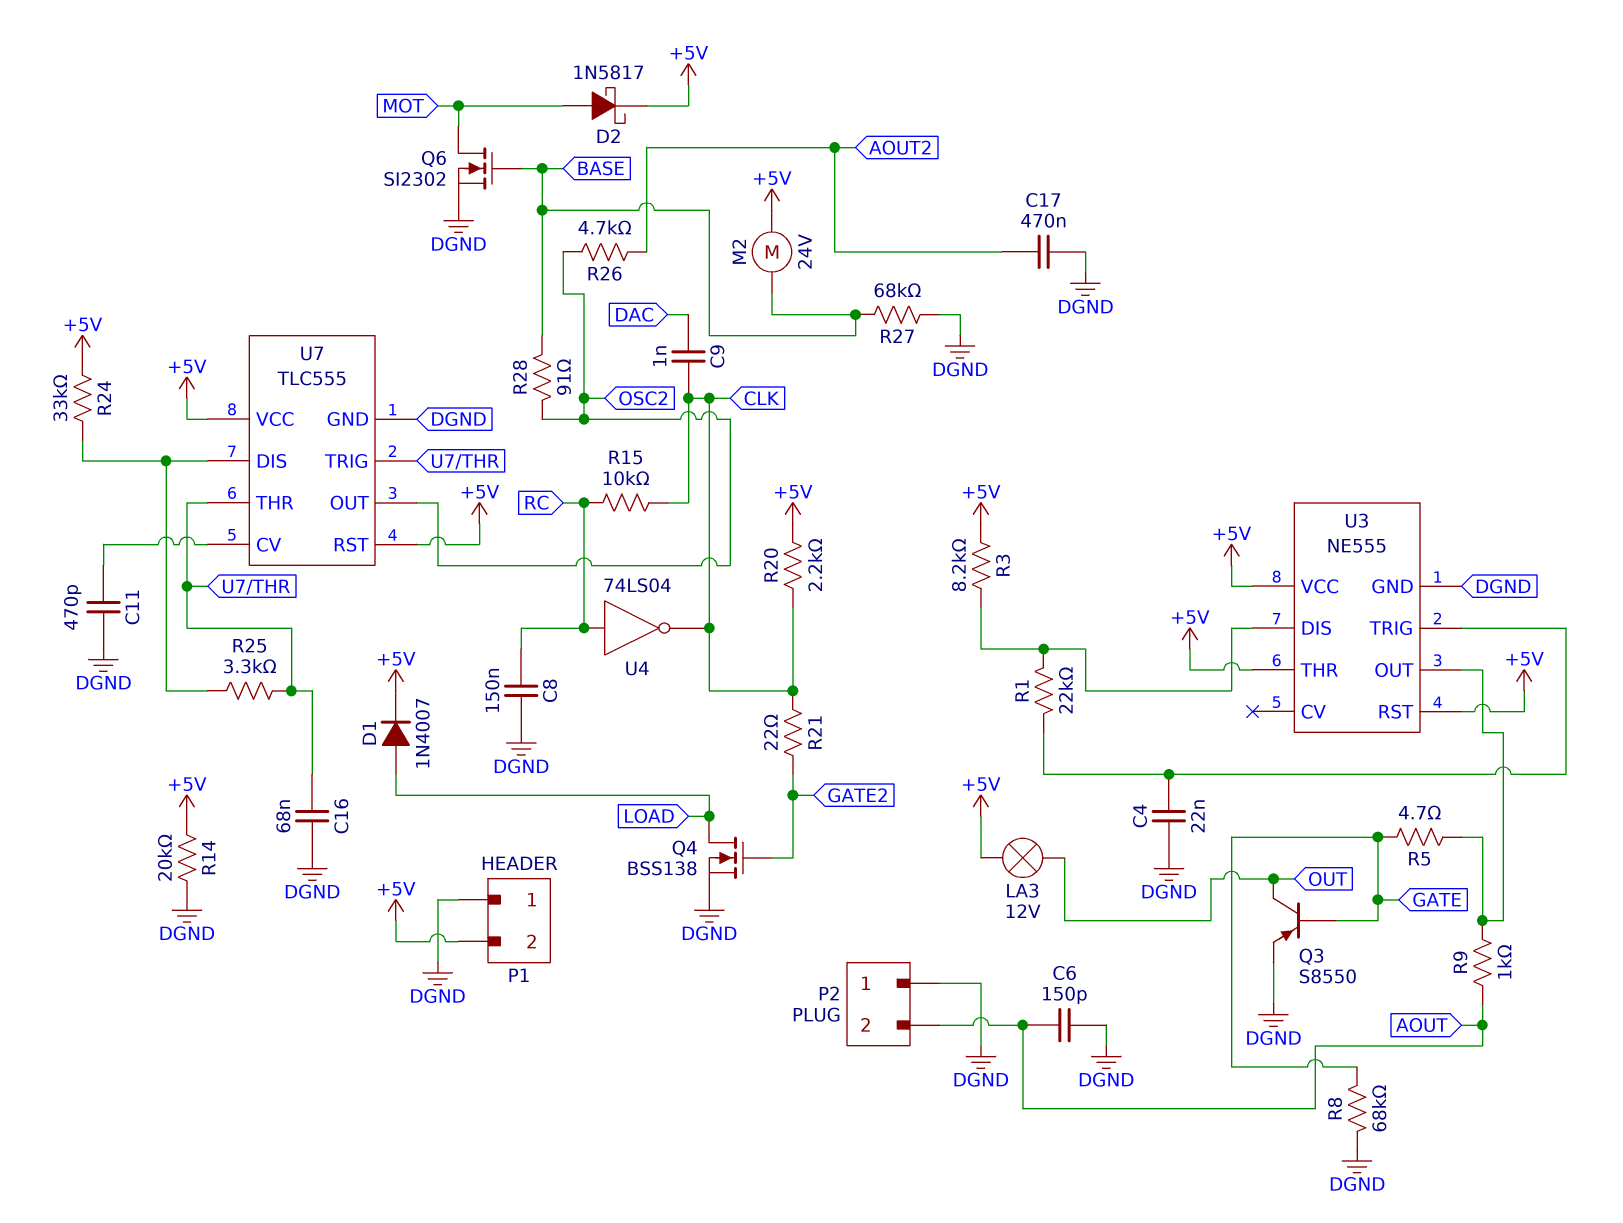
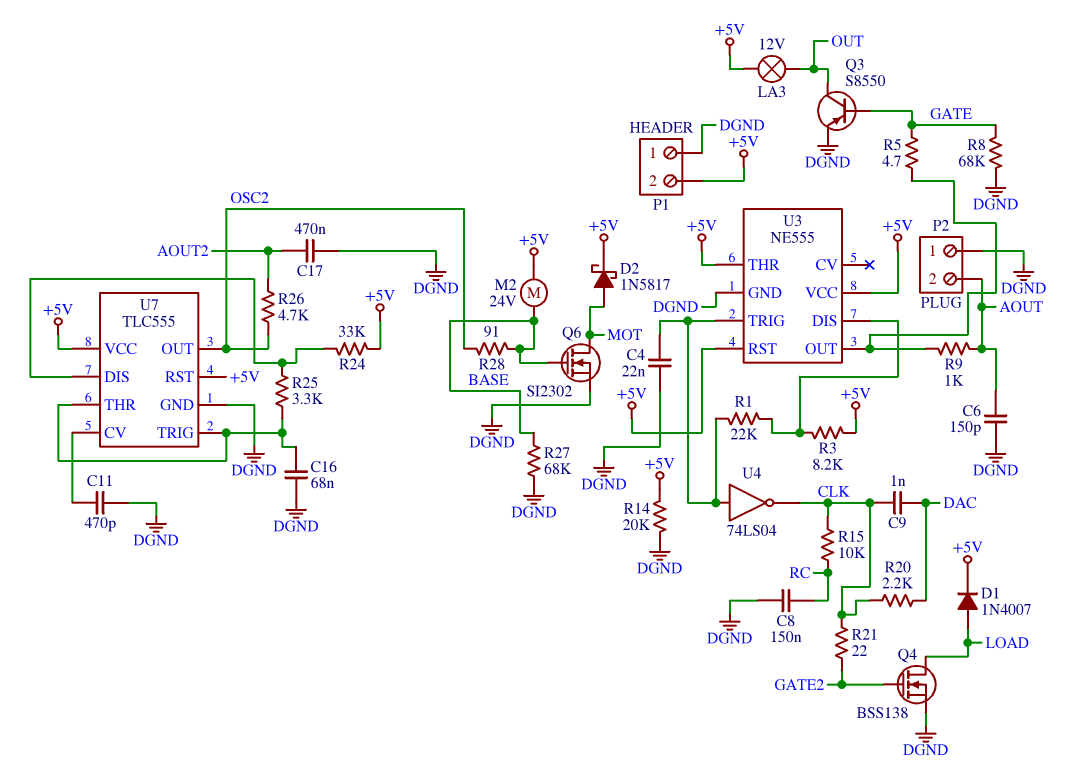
R20: 2.2k (+5V, CLK) -> 2.2k (CLK, DAC)
U4: NOT 74LS04 (in RC, out CLK) -> NOT 74LS04 (in U3/TRIG, out CLK)

